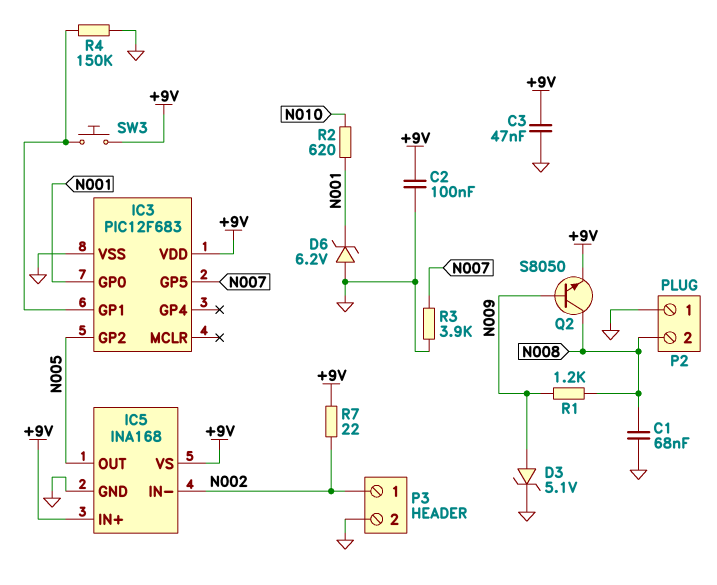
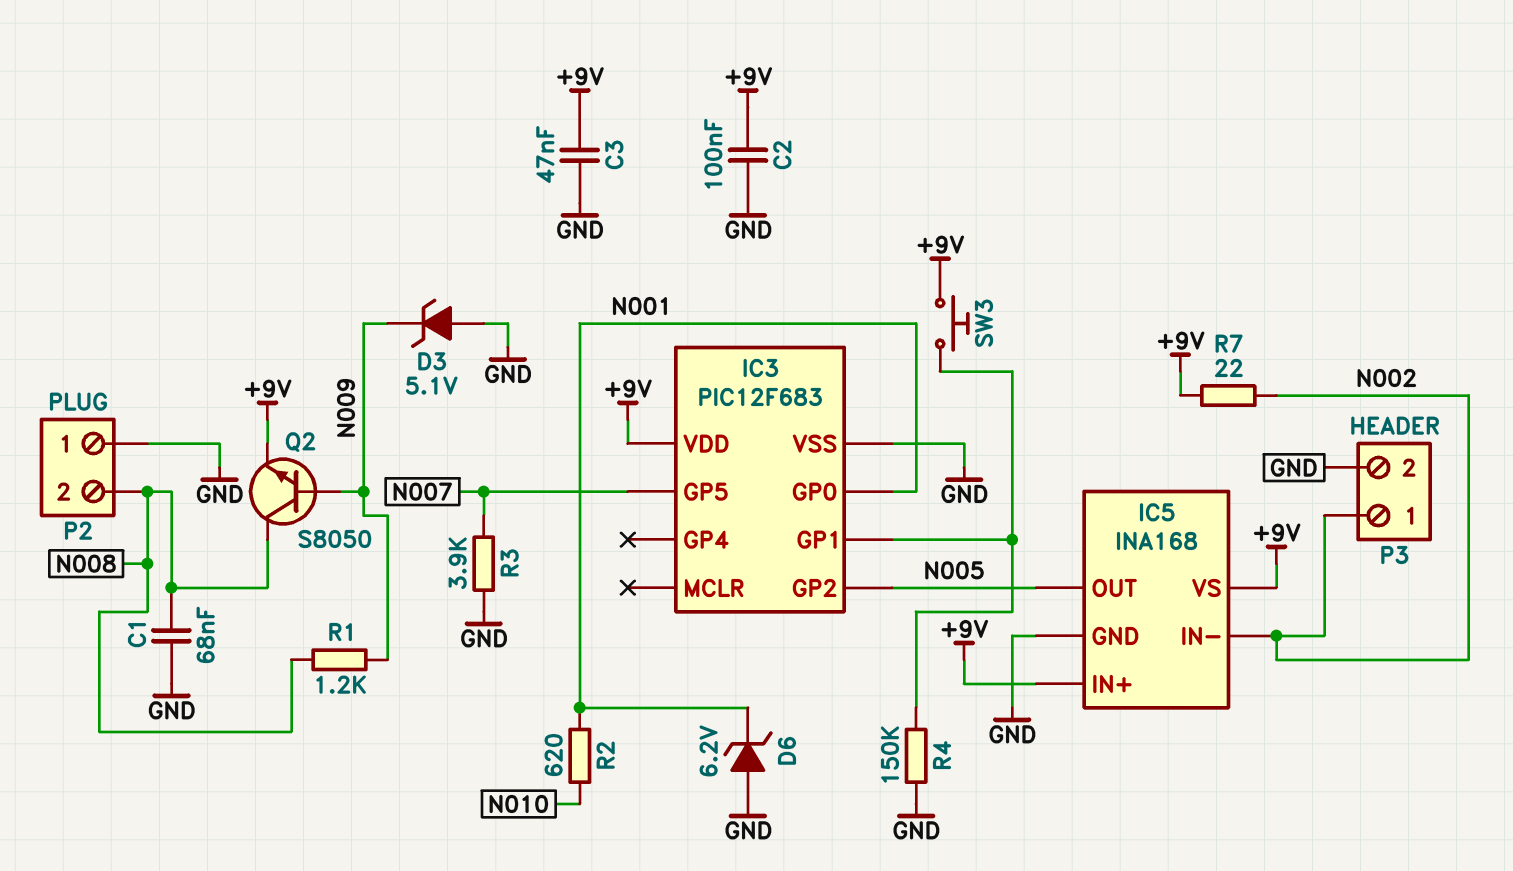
D3: zener 5.1V (A N009, K GND) -> zener 5.1V (A GND, K N009)

